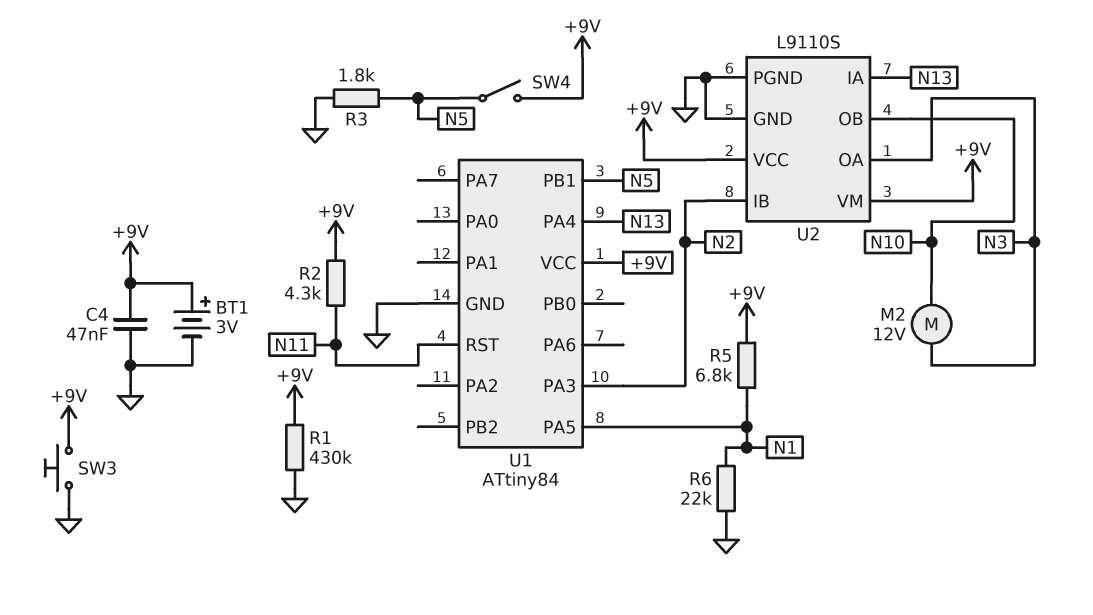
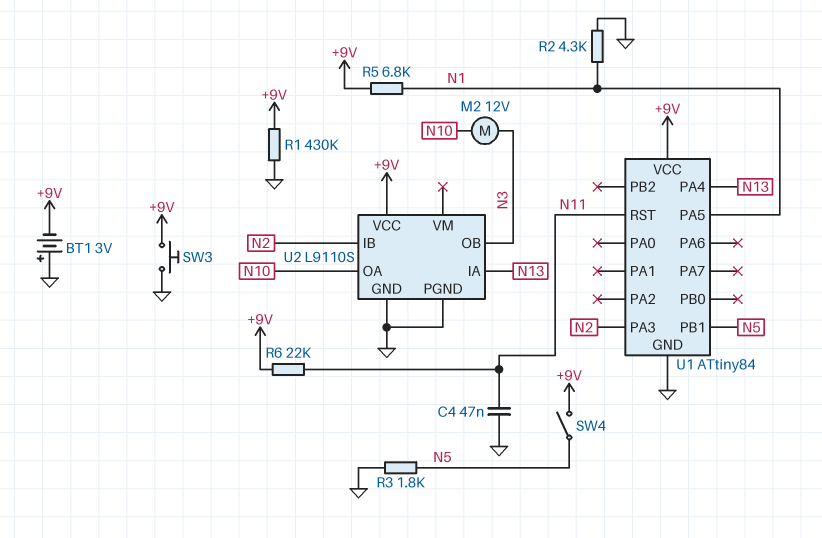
BT1: 3V (plus +9V, minus GND) -> 3V (plus GND, minus +9V)
C4: 47nF (+9V, GND) -> 47nF (GND, N11)
R2: 4.3k (+9V, N11) -> 4.3k (GND, N1)
R6: 22k (GND, N1) -> 22k (+9V, N11)
U2 pin OA: N3 -> N10
U2 pin OB: N10 -> N3
U2 pin VM: +9V -> none

